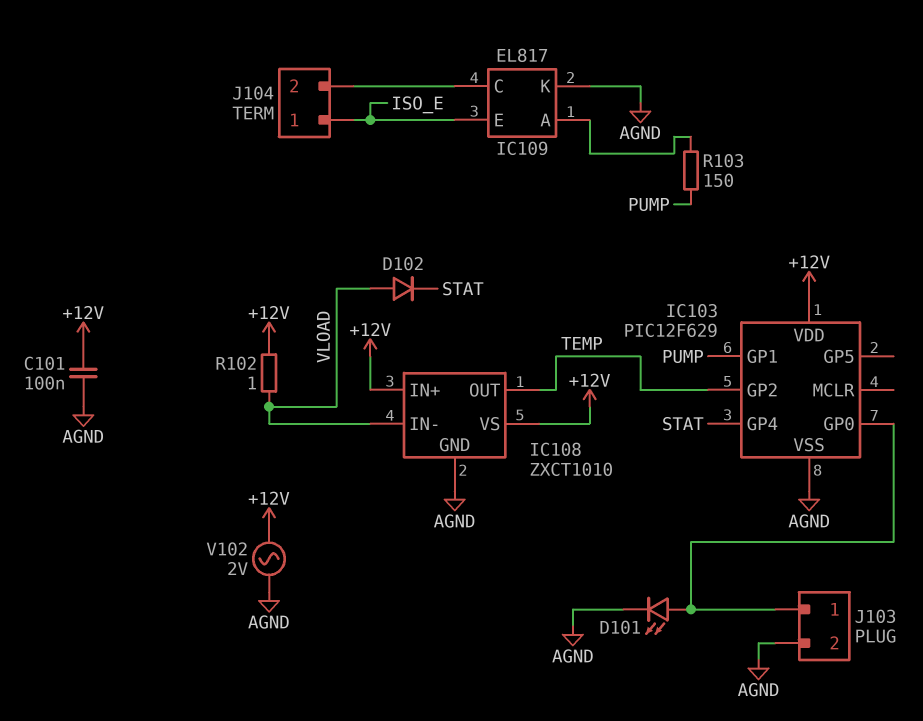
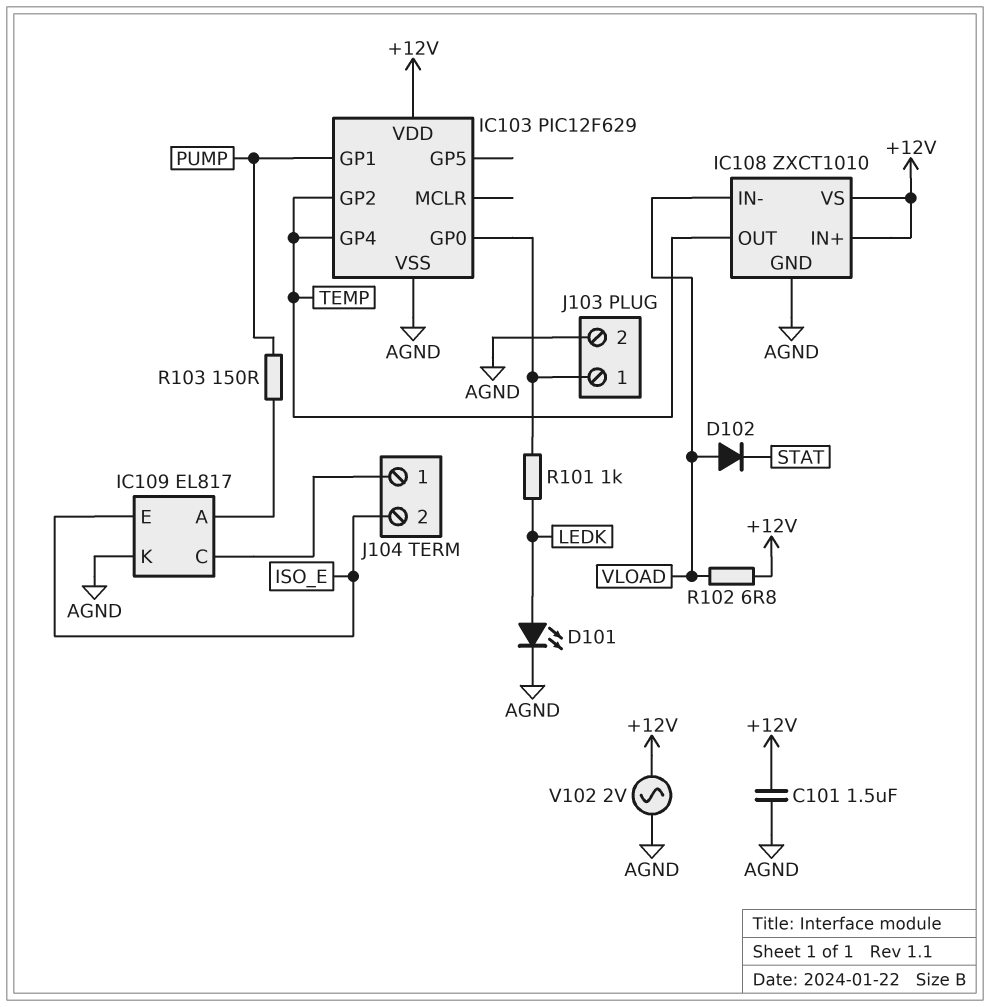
C101: 100nF (+12V, AGND) -> 1.5uF (+12V, AGND)
D101: LED (A IC103/GP0, K AGND) -> LED (A LEDK, K AGND)
IC103 pin GP4: STAT -> TEMP
J104 pin 1: ISO_E -> IC109/C
J104 pin 2: IC109/C -> ISO_E
R101: none -> 1k (IC103/GP0, LEDK)
R102: 1 (+12V, VLOAD) -> 6.8 (+12V, VLOAD)

